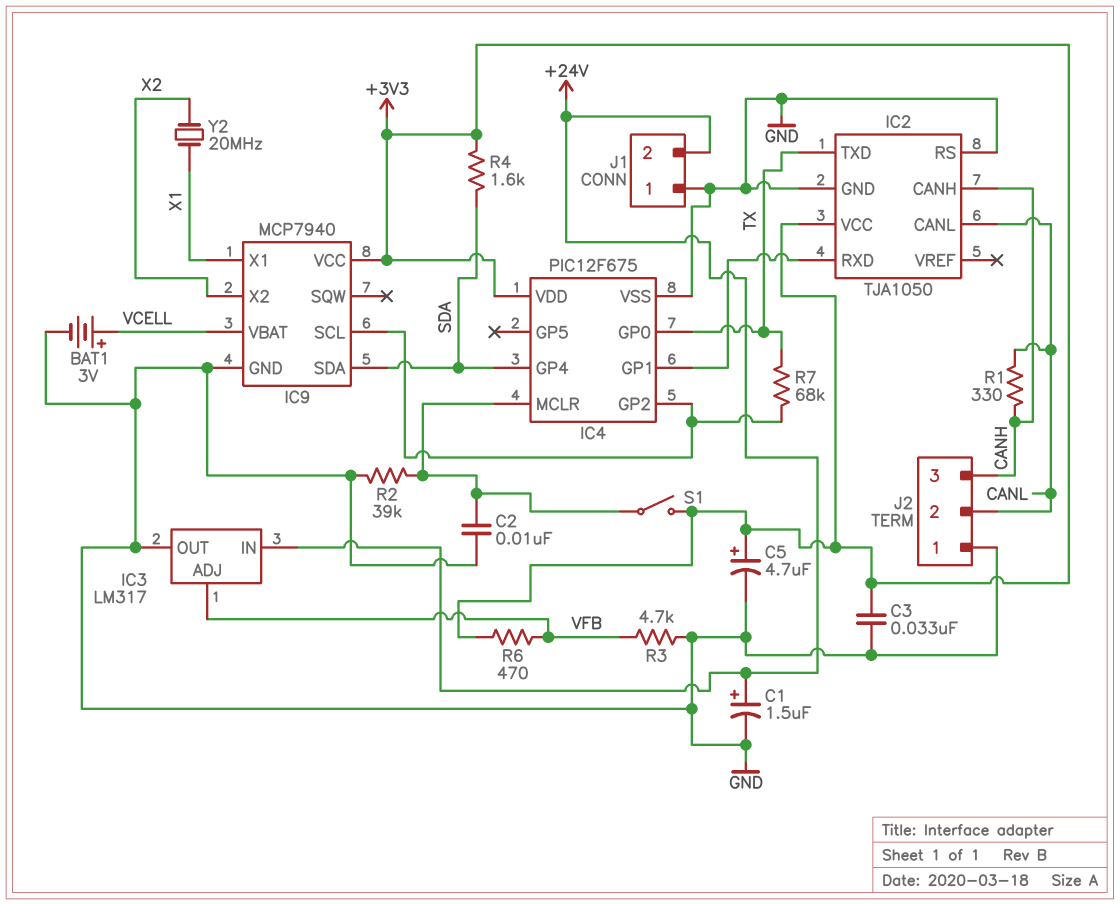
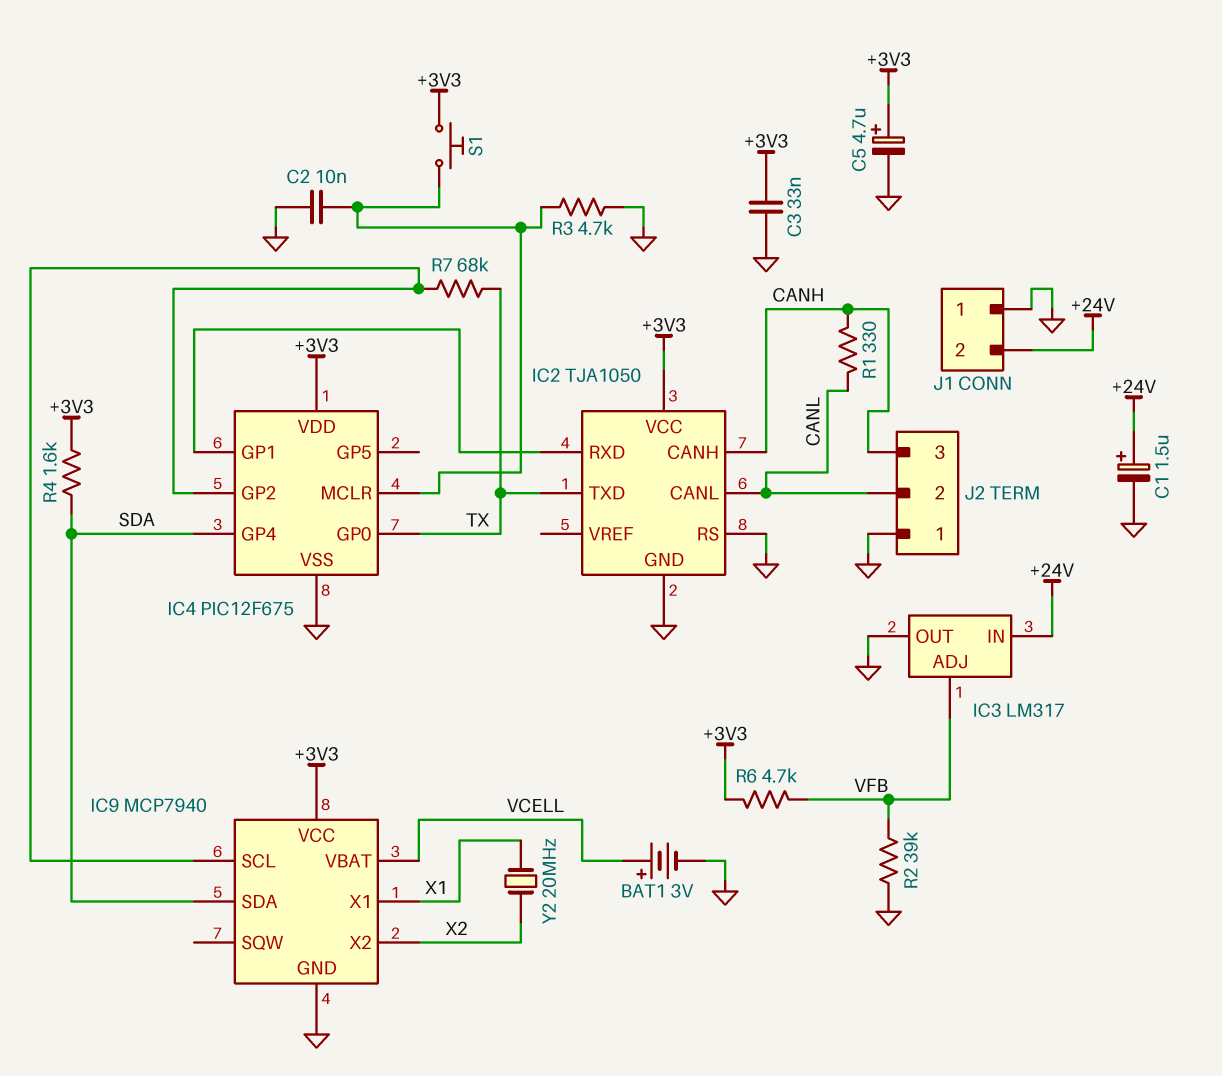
R2: 39k (GND, IC4/MCLR) -> 39k (GND, VFB)
R3: 4.7k (GND, VFB) -> 4.7k (GND, IC4/MCLR)
R6: 470 (+3V3, VFB) -> 4.7k (+3V3, VFB)
S1: switch (+3V3, IC4/MCLR) -> button (+3V3, IC4/MCLR)

